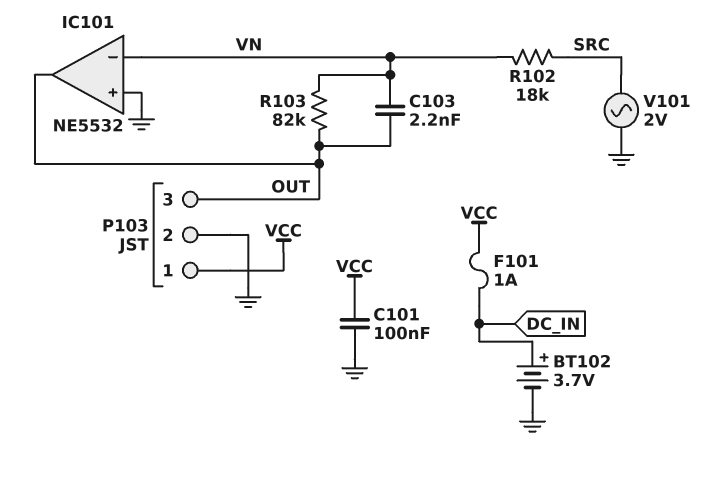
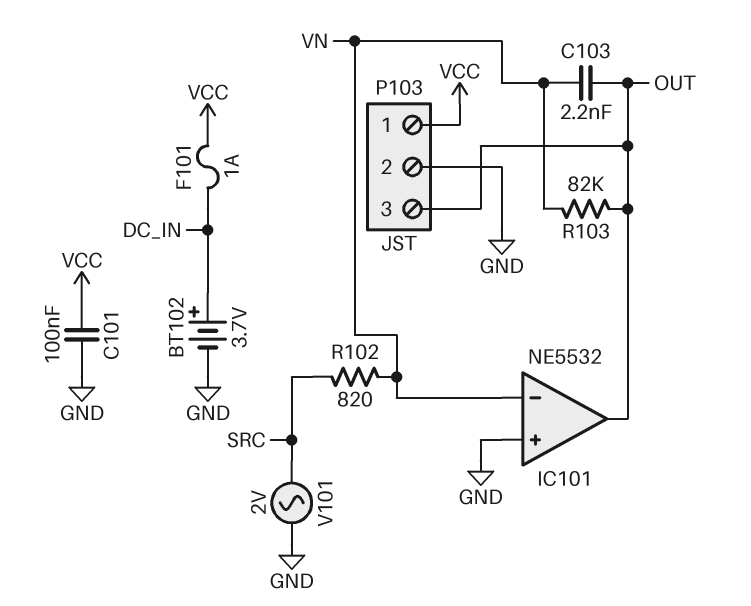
R102: 18k (SRC, VN) -> 820 (SRC, VN)

